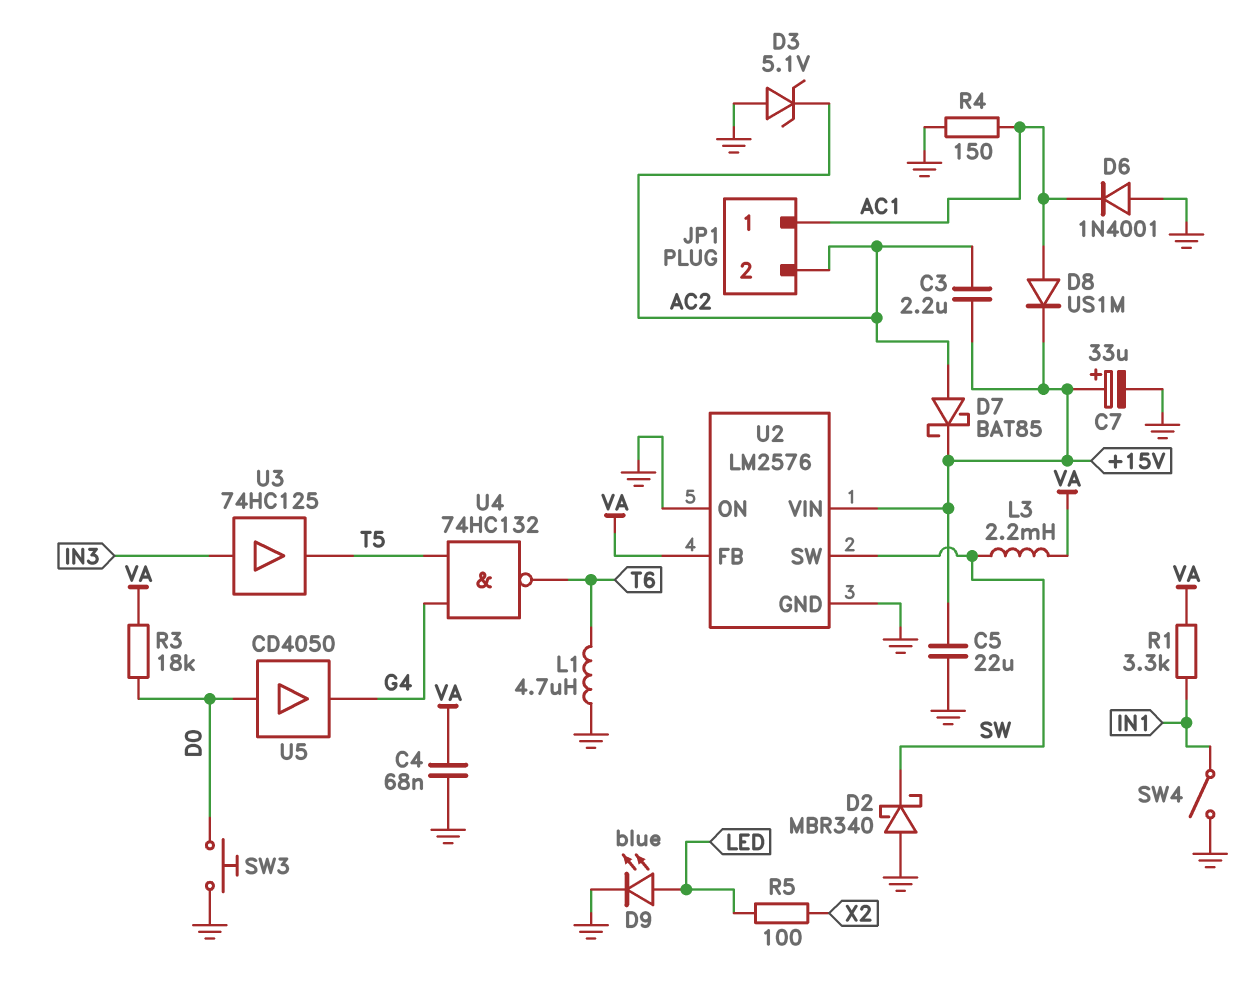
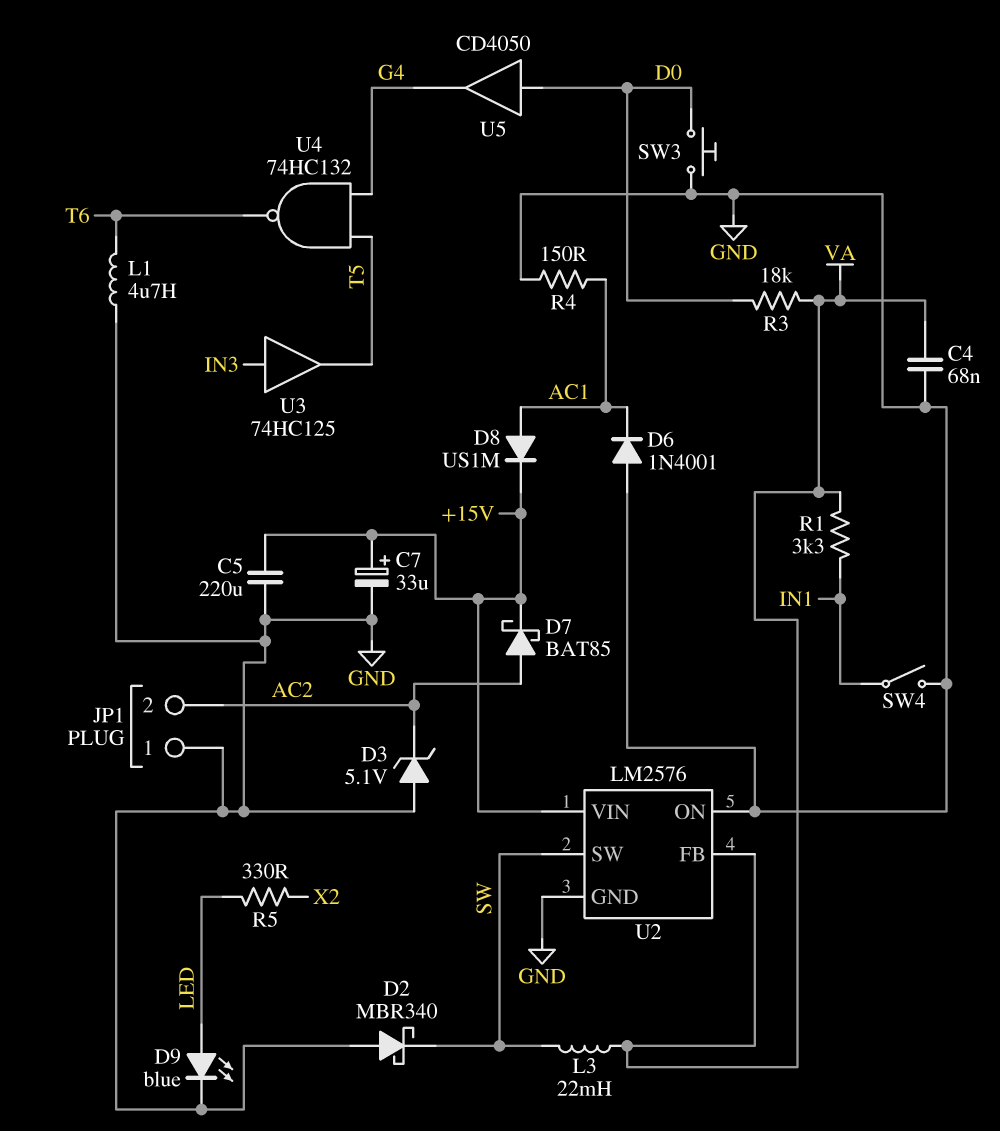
C3: 2.2uF (+15V, AC2) -> none
C5: 22uF (+15V, GND) -> 220uF (+15V, GND)
JP1 pin 1: AC1 -> GND
L3: 2.2mH (SW, VA) -> 22mH (SW, VA)
R5: 100 (LED, X2) -> 330 (LED, X2)

